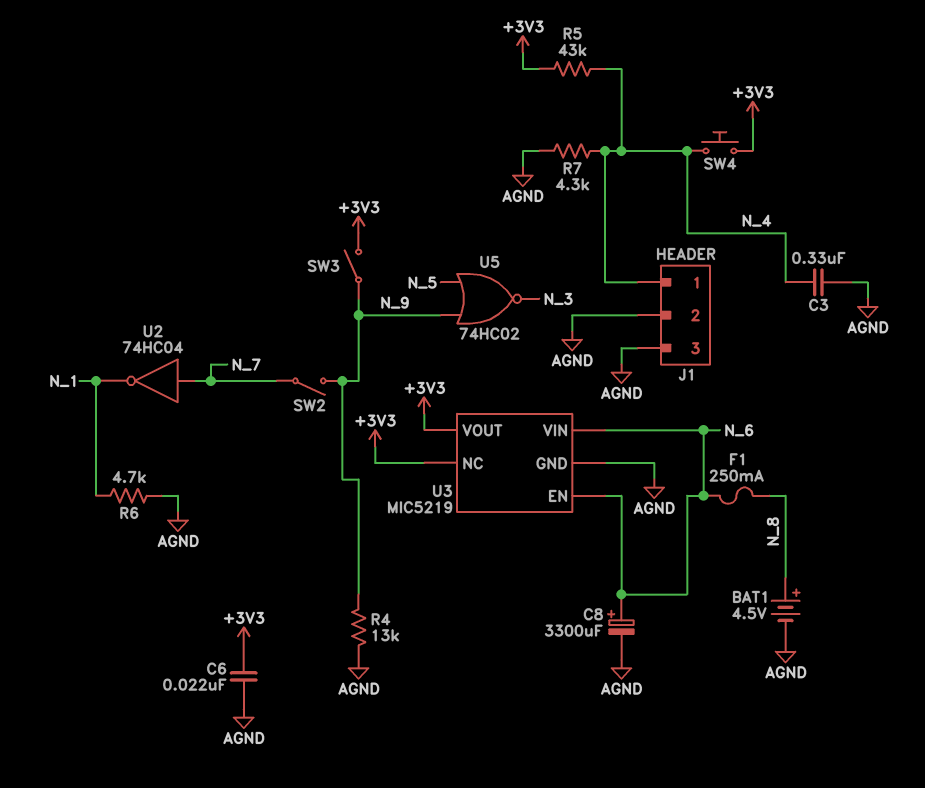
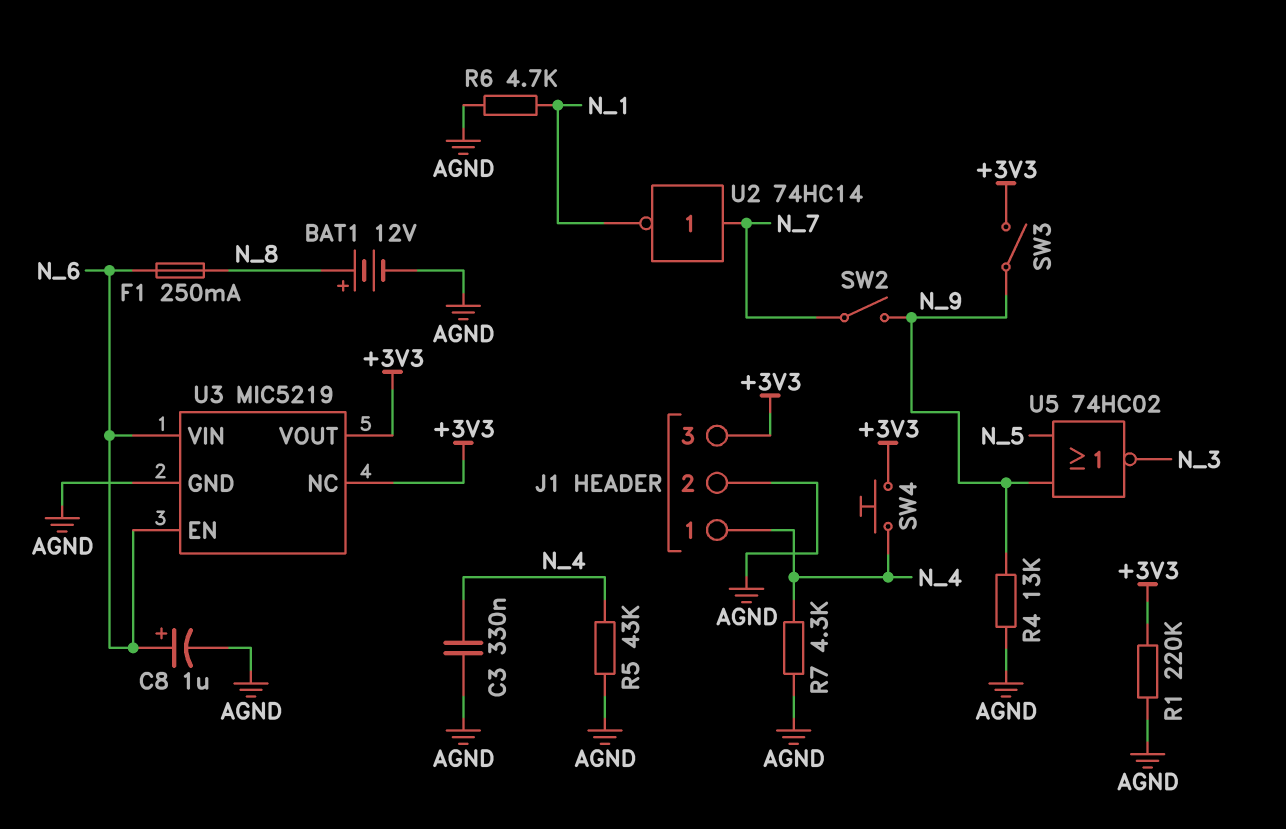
BAT1: 4.5V (plus N_8, minus AGND) -> 12V (plus N_8, minus AGND)
C6: 22nF (+3V3, AGND) -> none
C8: 3300uF (plus N_6, minus AGND) -> 1uF (plus N_6, minus AGND)
J1 pin 3: AGND -> +3V3
R1: none -> 220k (+3V3, AGND)
R5: 43k (+3V3, N_4) -> 43k (AGND, N_4)
U2: NOT 74HC04 (in N_7, out N_1) -> NOT 74HC14 (in N_7, out N_1)

